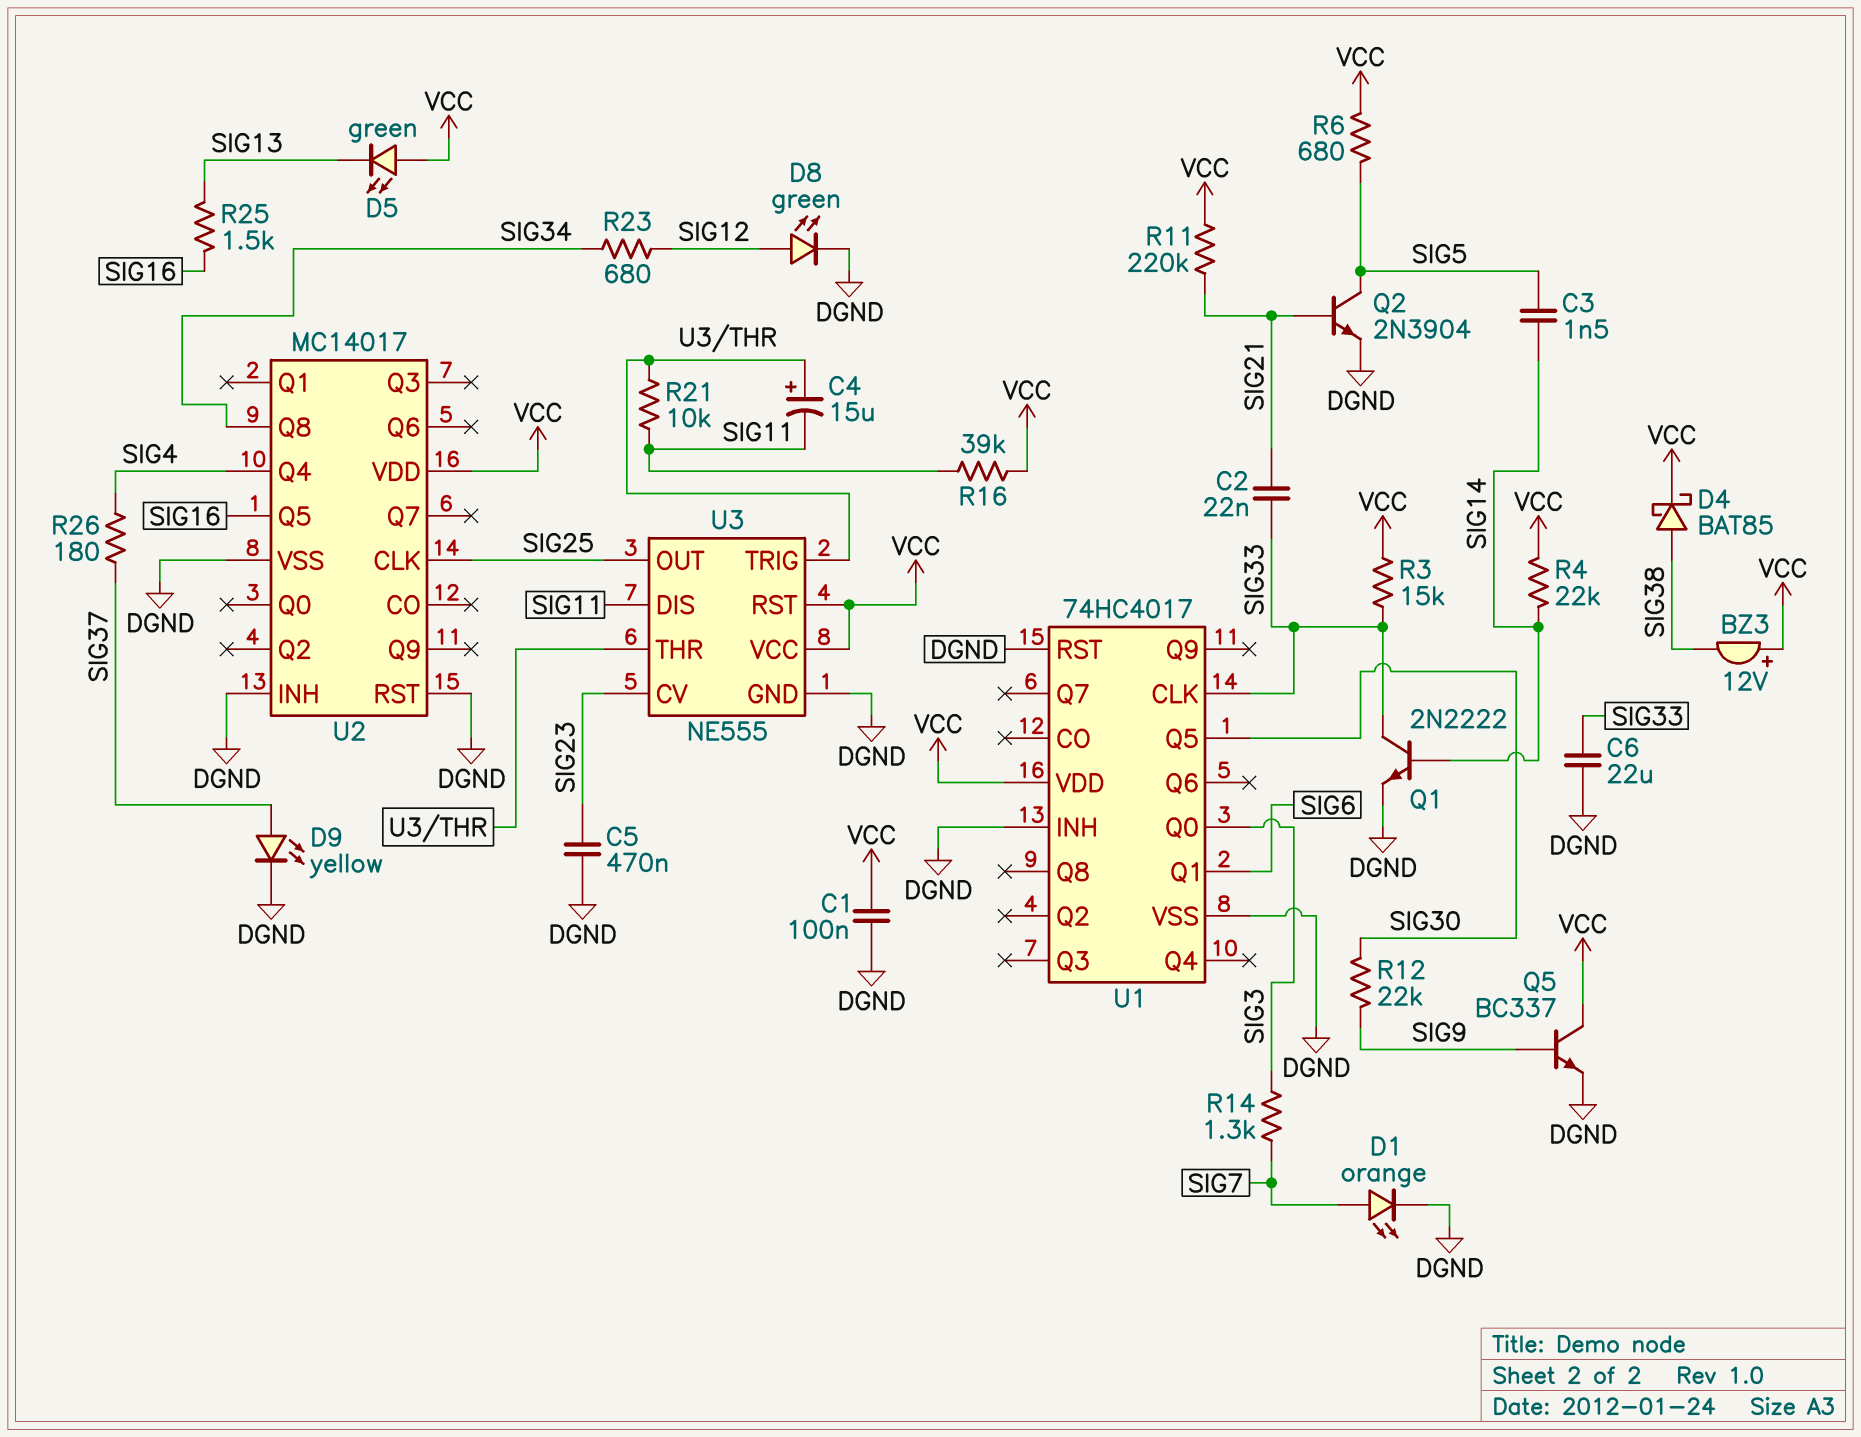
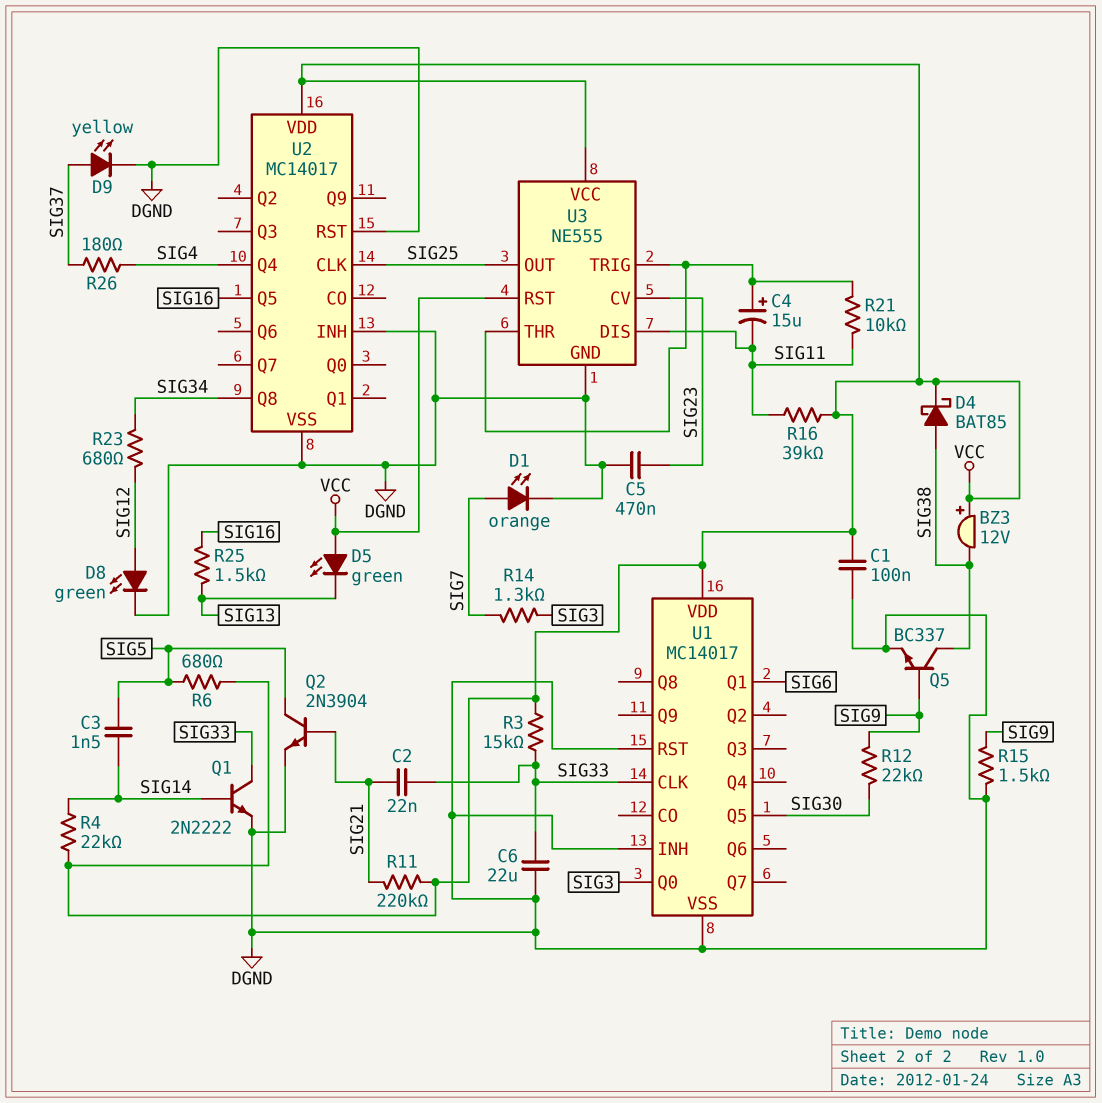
Q5: NPN BC337 (B SIG9, C VCC, E DGND) -> NPN BC337 (B SIG9, C SIG38, E DGND)
R15: none -> 1.5k (DGND, SIG9)
U1: 74HC4017 -> MC14017

